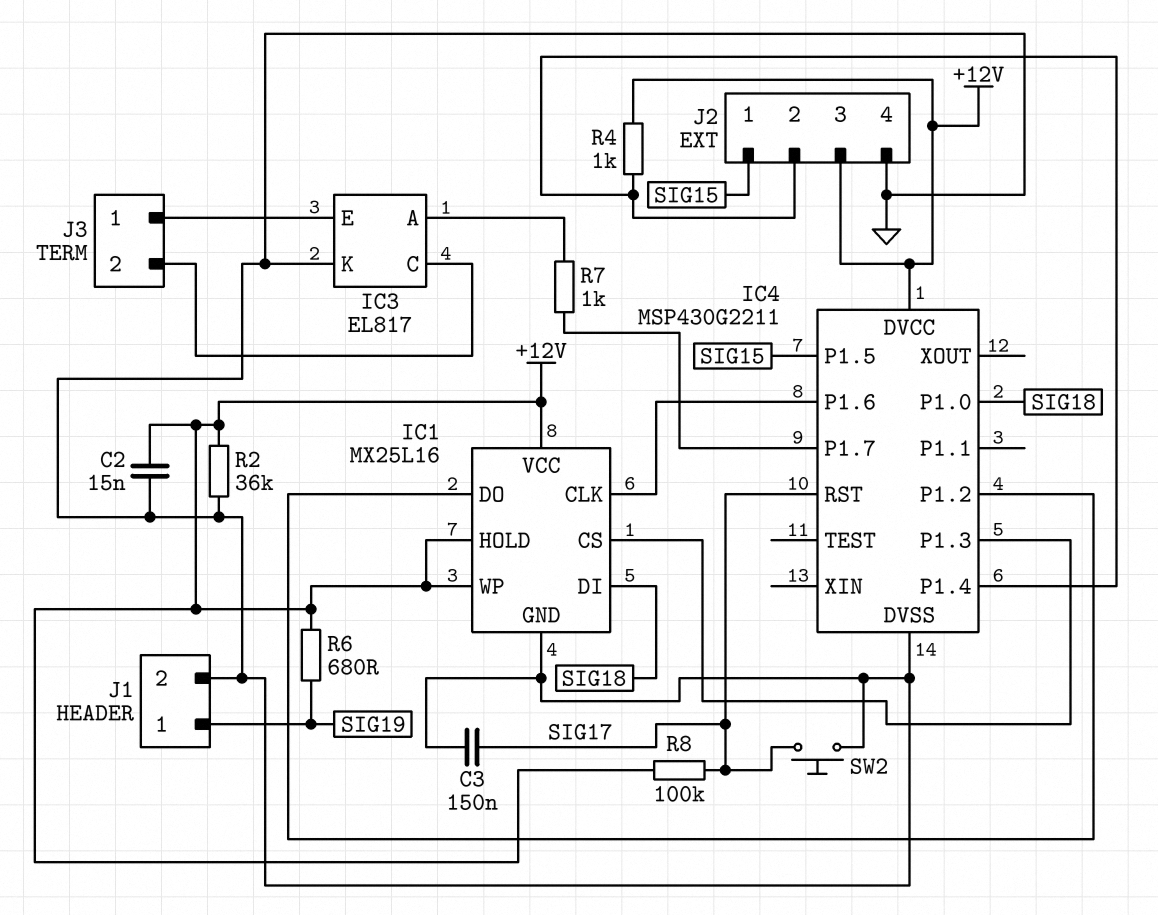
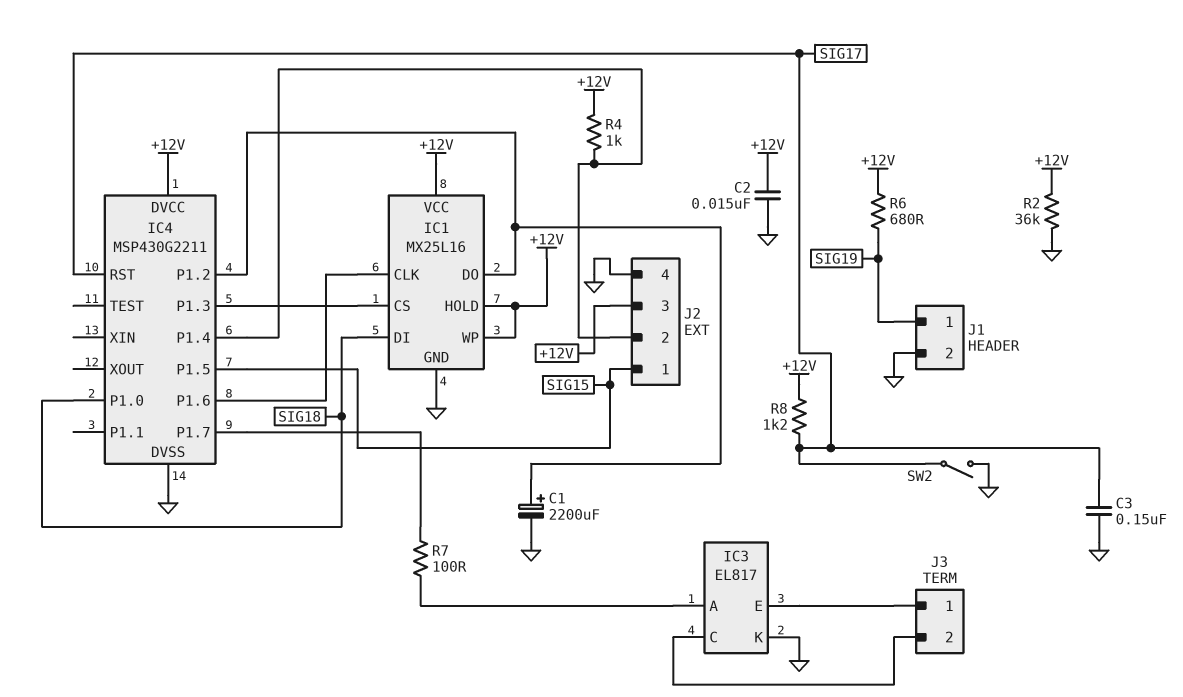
C1: none -> 2200uF (plus IC1/DO, minus GND)
R7: 1k (IC3/A, IC4/P1.7) -> 100 (IC3/A, IC4/P1.7)
R8: 100k (+12V, SIG17) -> 1.2k (+12V, SIG17)
SW2: button (GND, SIG17) -> switch (GND, SIG17)

